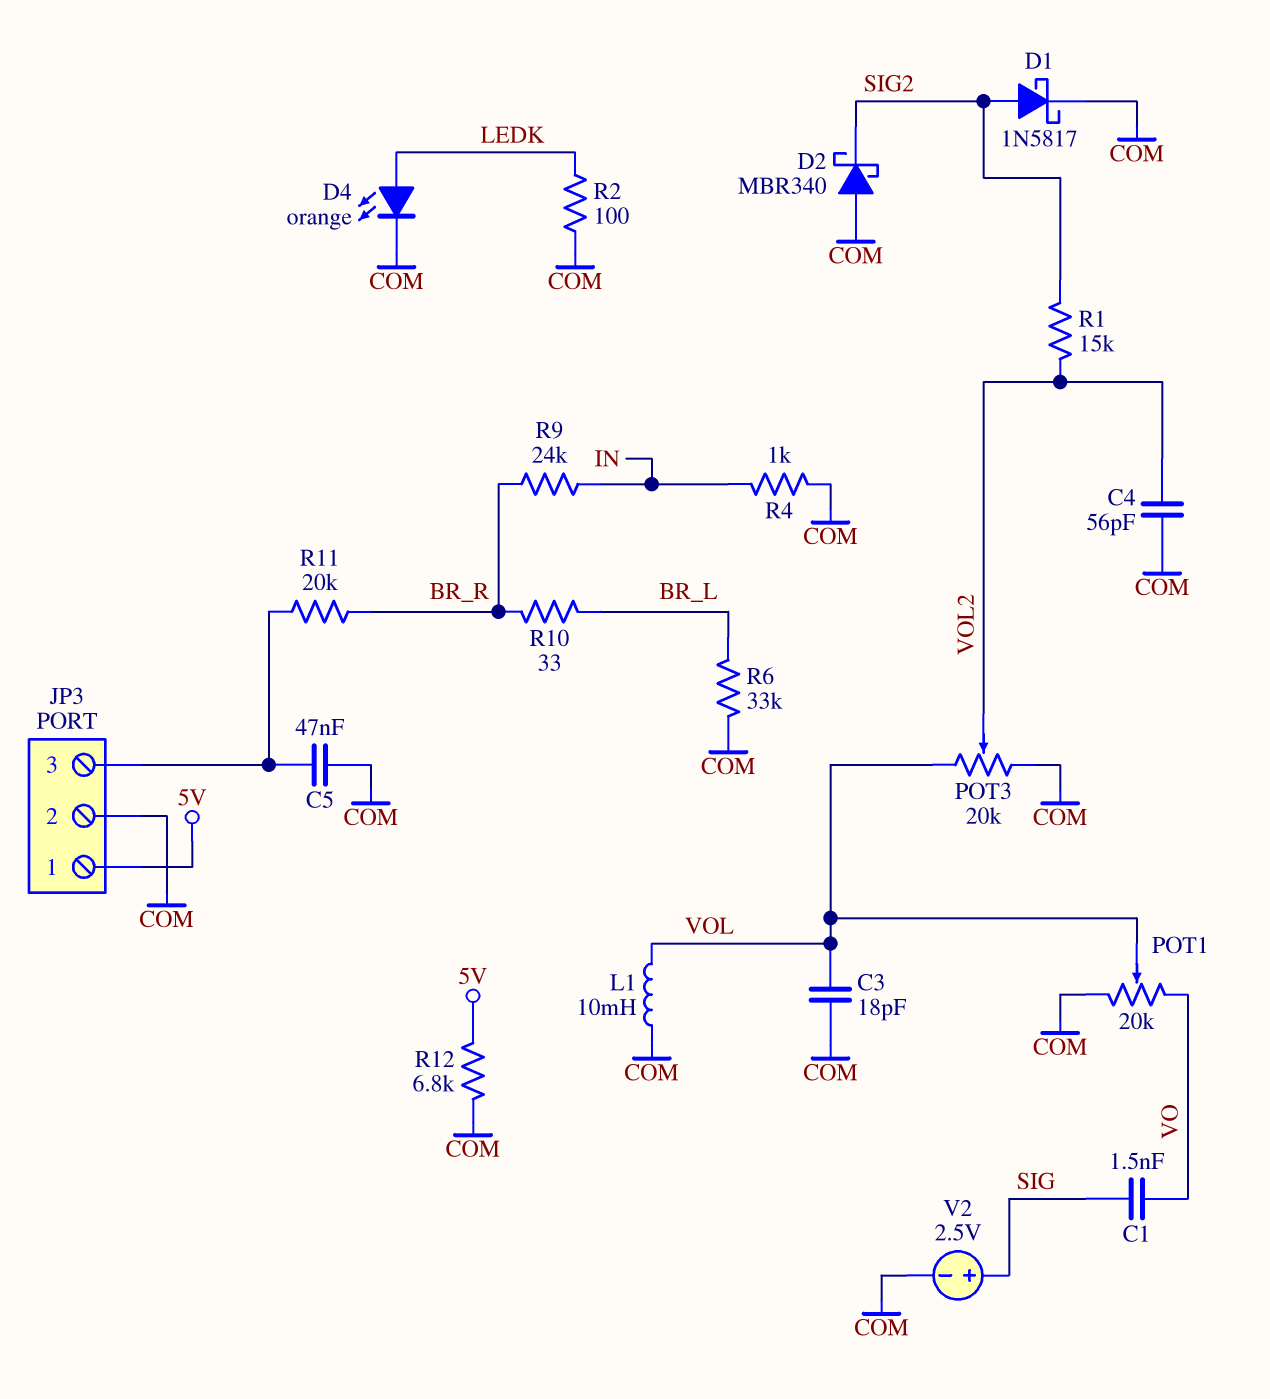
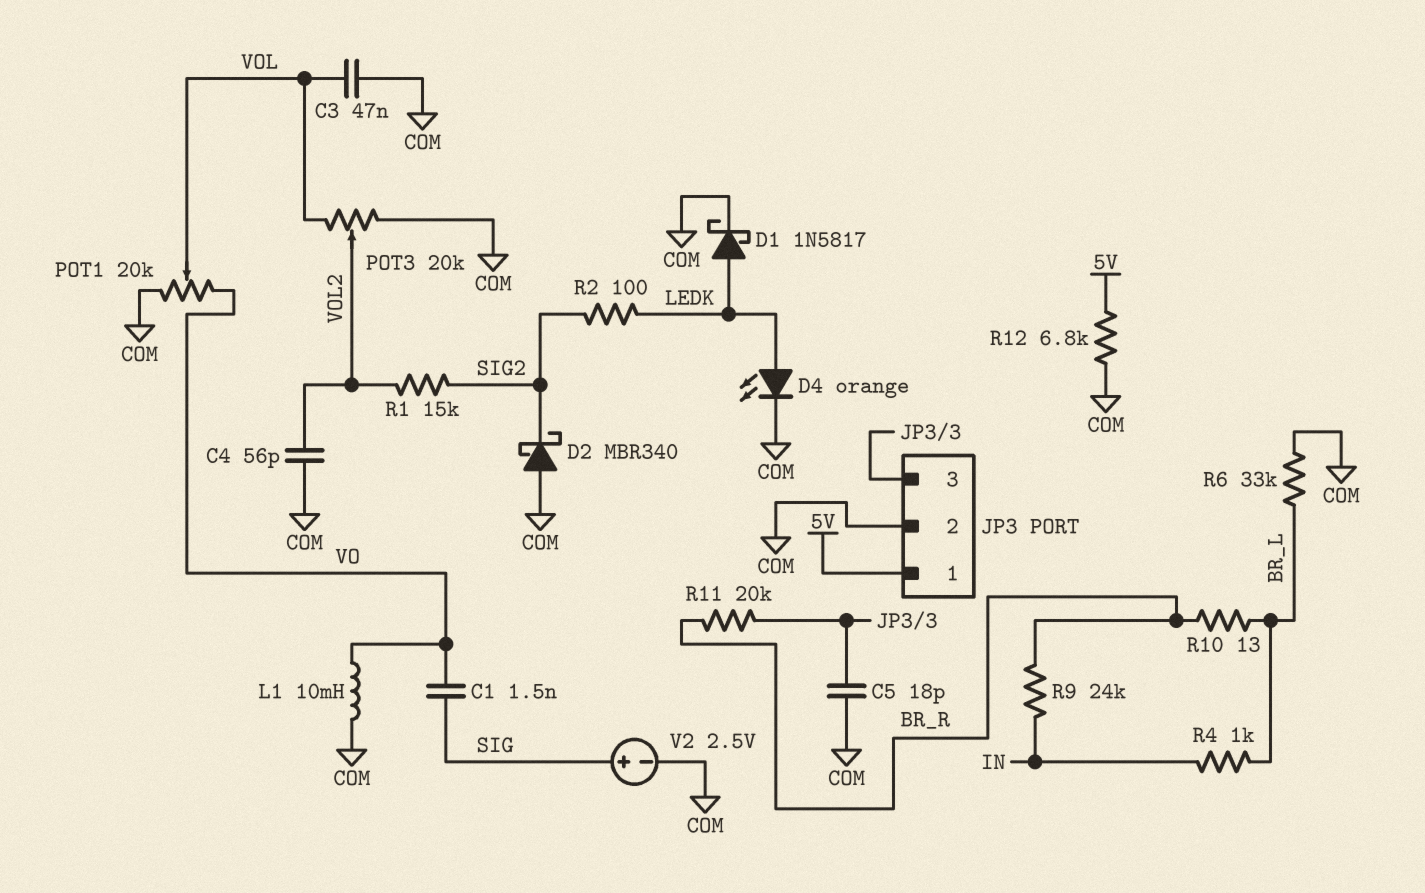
C3: 18pF (COM, VOL) -> 47nF (COM, VOL)
C5: 47nF (COM, JP3/3) -> 18pF (COM, JP3/3)
D1: schottky 1N5817 (A SIG2, K COM) -> schottky 1N5817 (A LEDK, K COM)
L1: 10mH (COM, VOL) -> 10mH (COM, VO)
R2: 100 (COM, LEDK) -> 100 (LEDK, SIG2)
R4: 1k (COM, IN) -> 1k (BR_L, IN)
R10: 33 (BR_L, BR_R) -> 13 (BR_L, BR_R)

